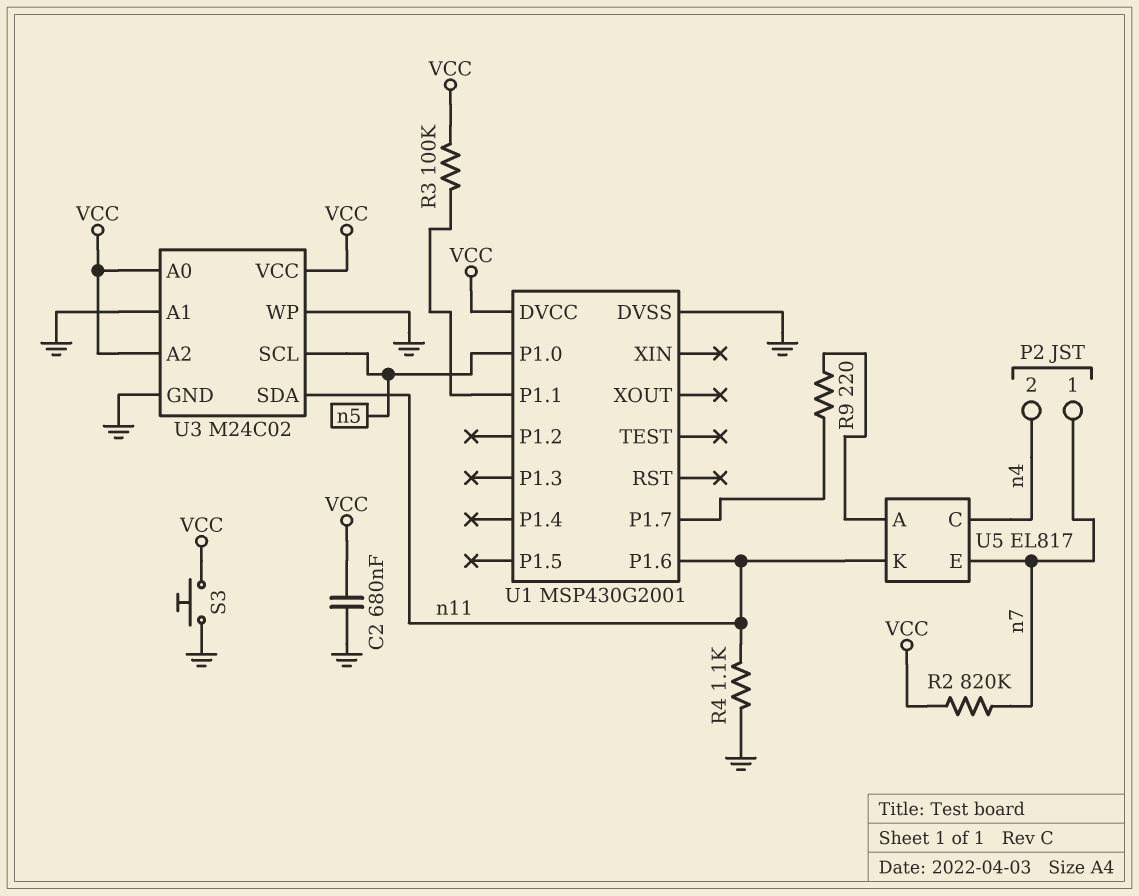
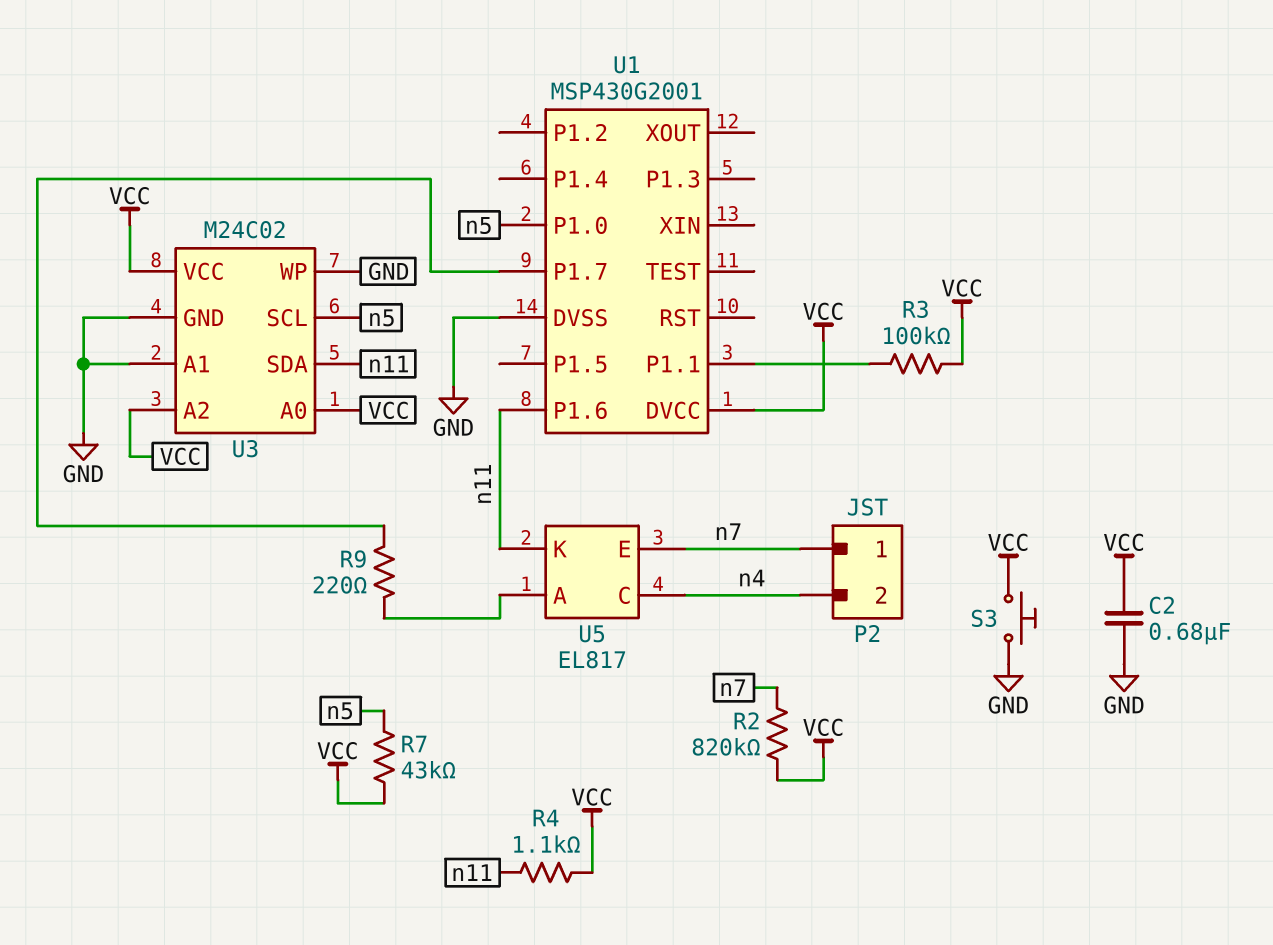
R4: 1.1k (GND, n11) -> 1.1k (VCC, n11)
R7: none -> 43k (VCC, n5)

